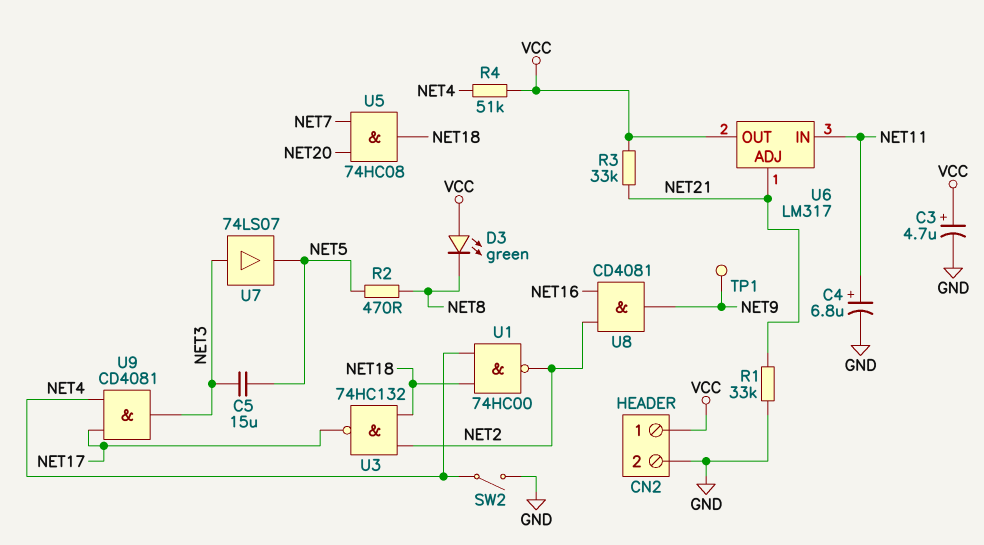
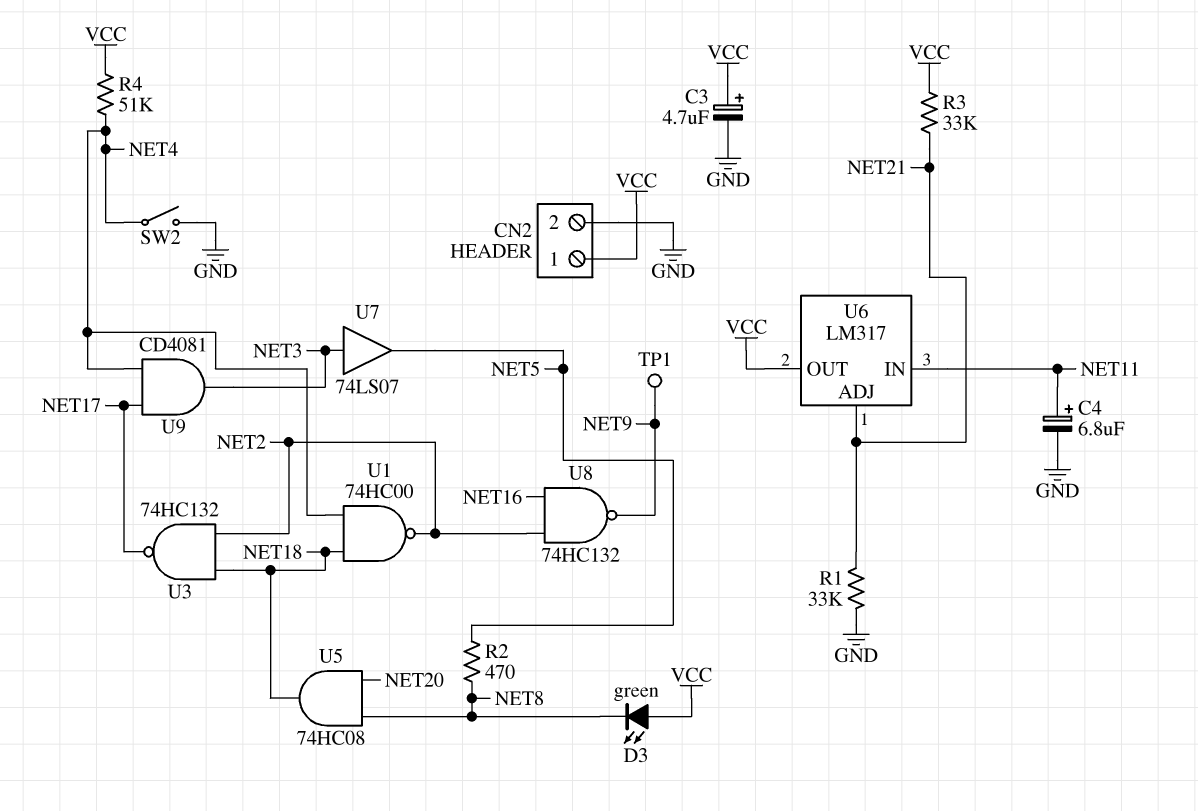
C5: 15uF (NET3, NET5) -> none
U5: AND 74HC08 (in NET7, in NET20, out NET18) -> AND 74HC08 (in NET8, in NET20, out NET18)
U8: AND CD4081 (in NET2, in NET16, out NET9) -> NAND 74HC132 (in NET2, in NET16, out NET9)

